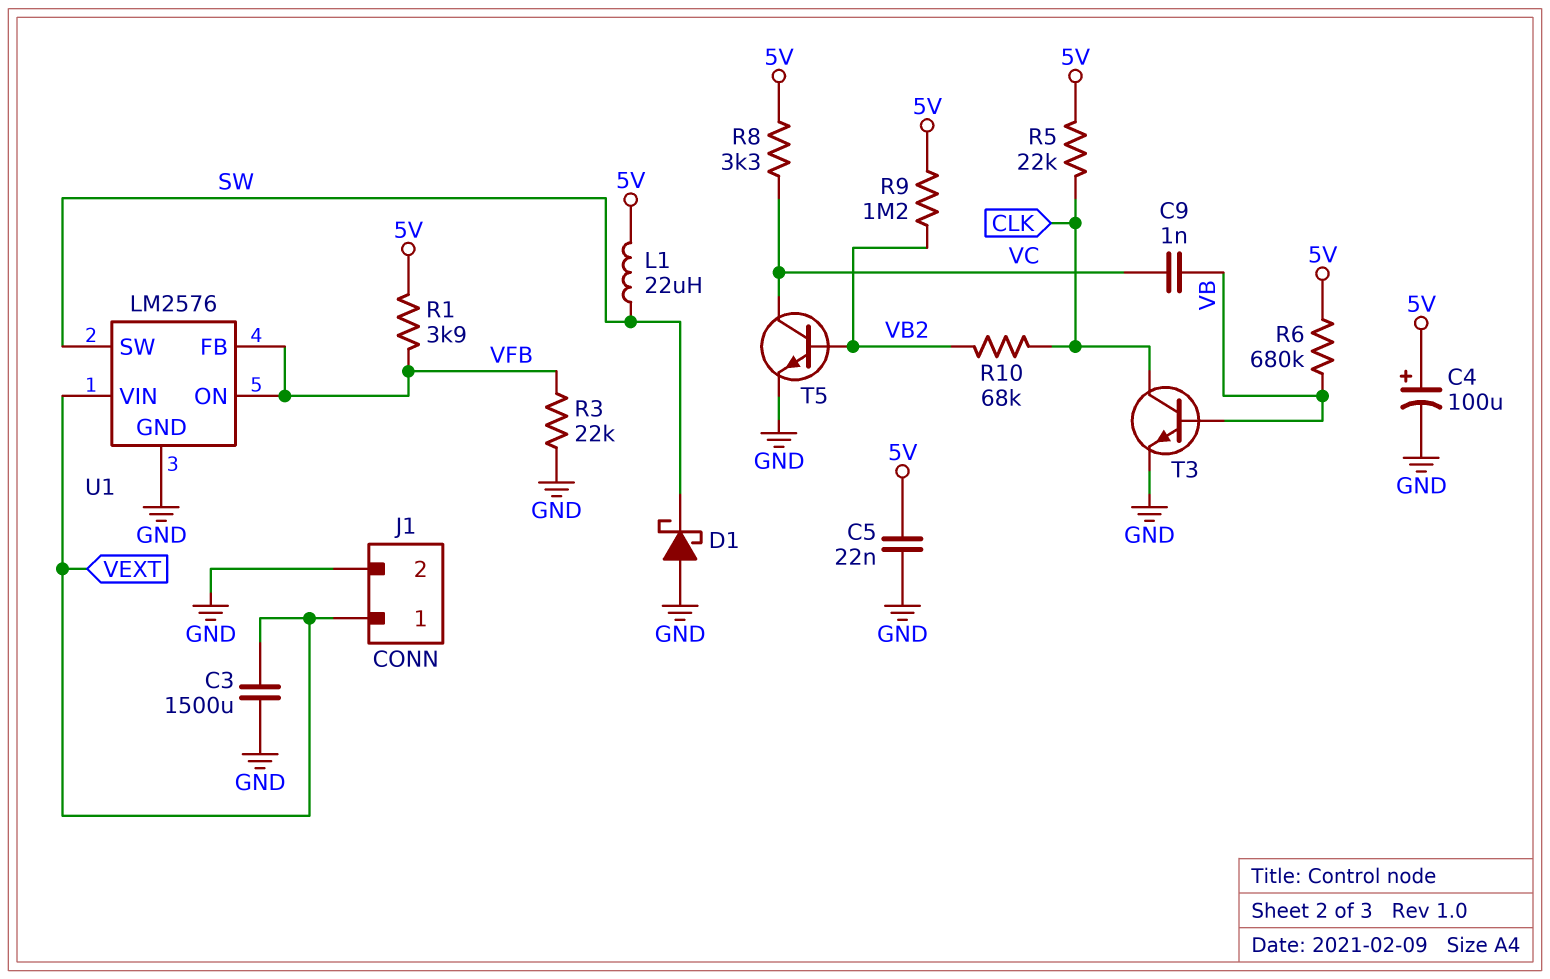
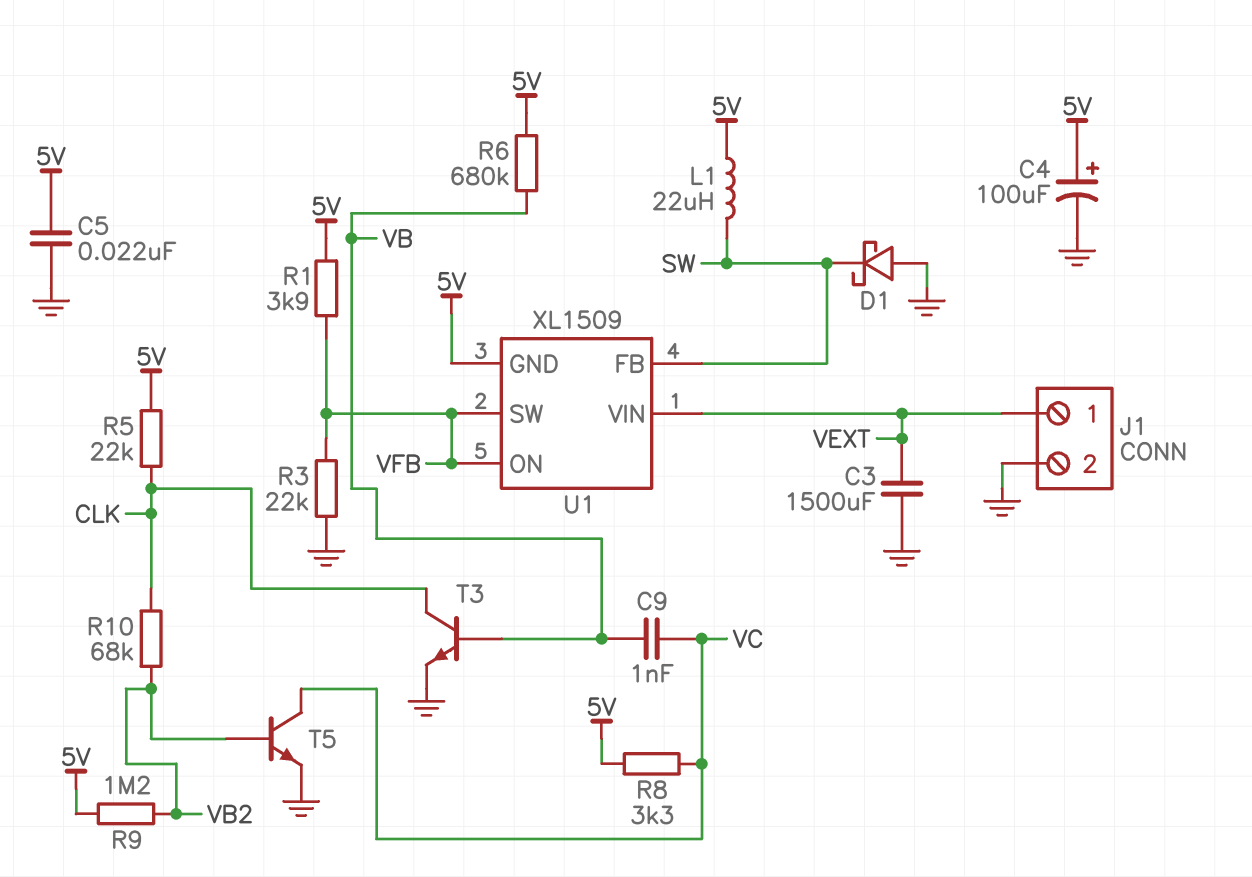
U1: LM2576 -> XL1509
U1 pin FB: VFB -> SW
U1 pin GND: GND -> 5V
U1 pin SW: SW -> VFB

